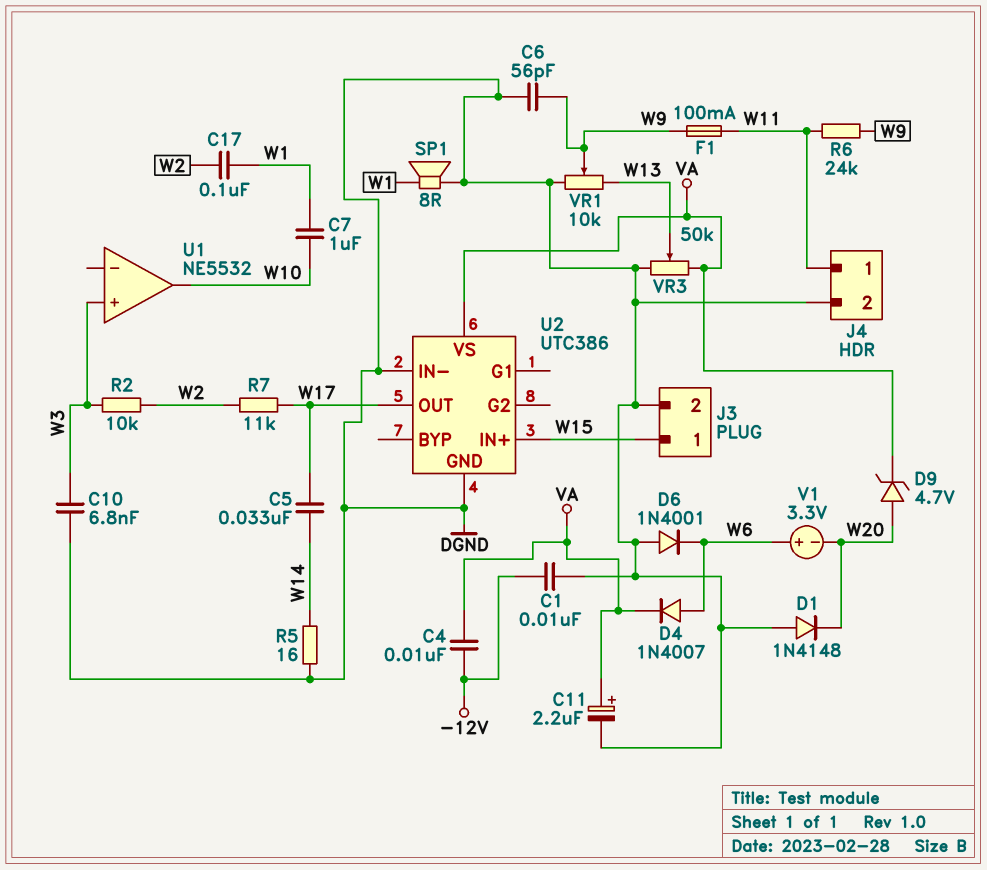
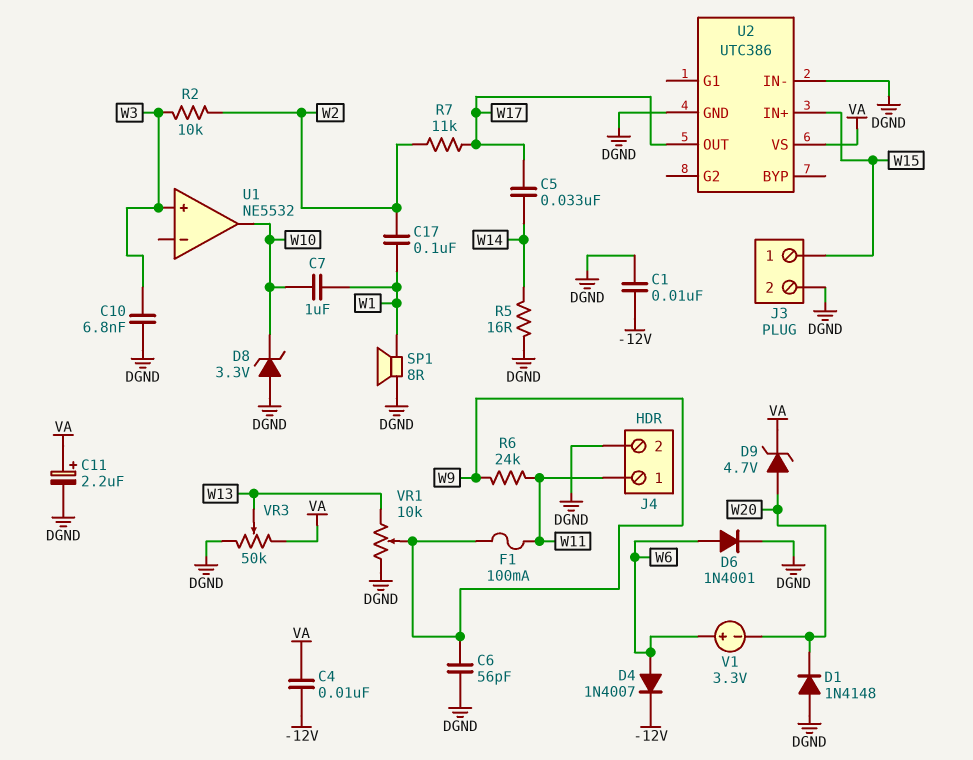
D4: diode 1N4007 (A W6, K VA) -> diode 1N4007 (A W6, K -12V)
D6: diode 1N4001 (A DGND, K W6) -> diode 1N4001 (A W6, K DGND)
D8: none -> zener 3.3V (A DGND, K W10)

